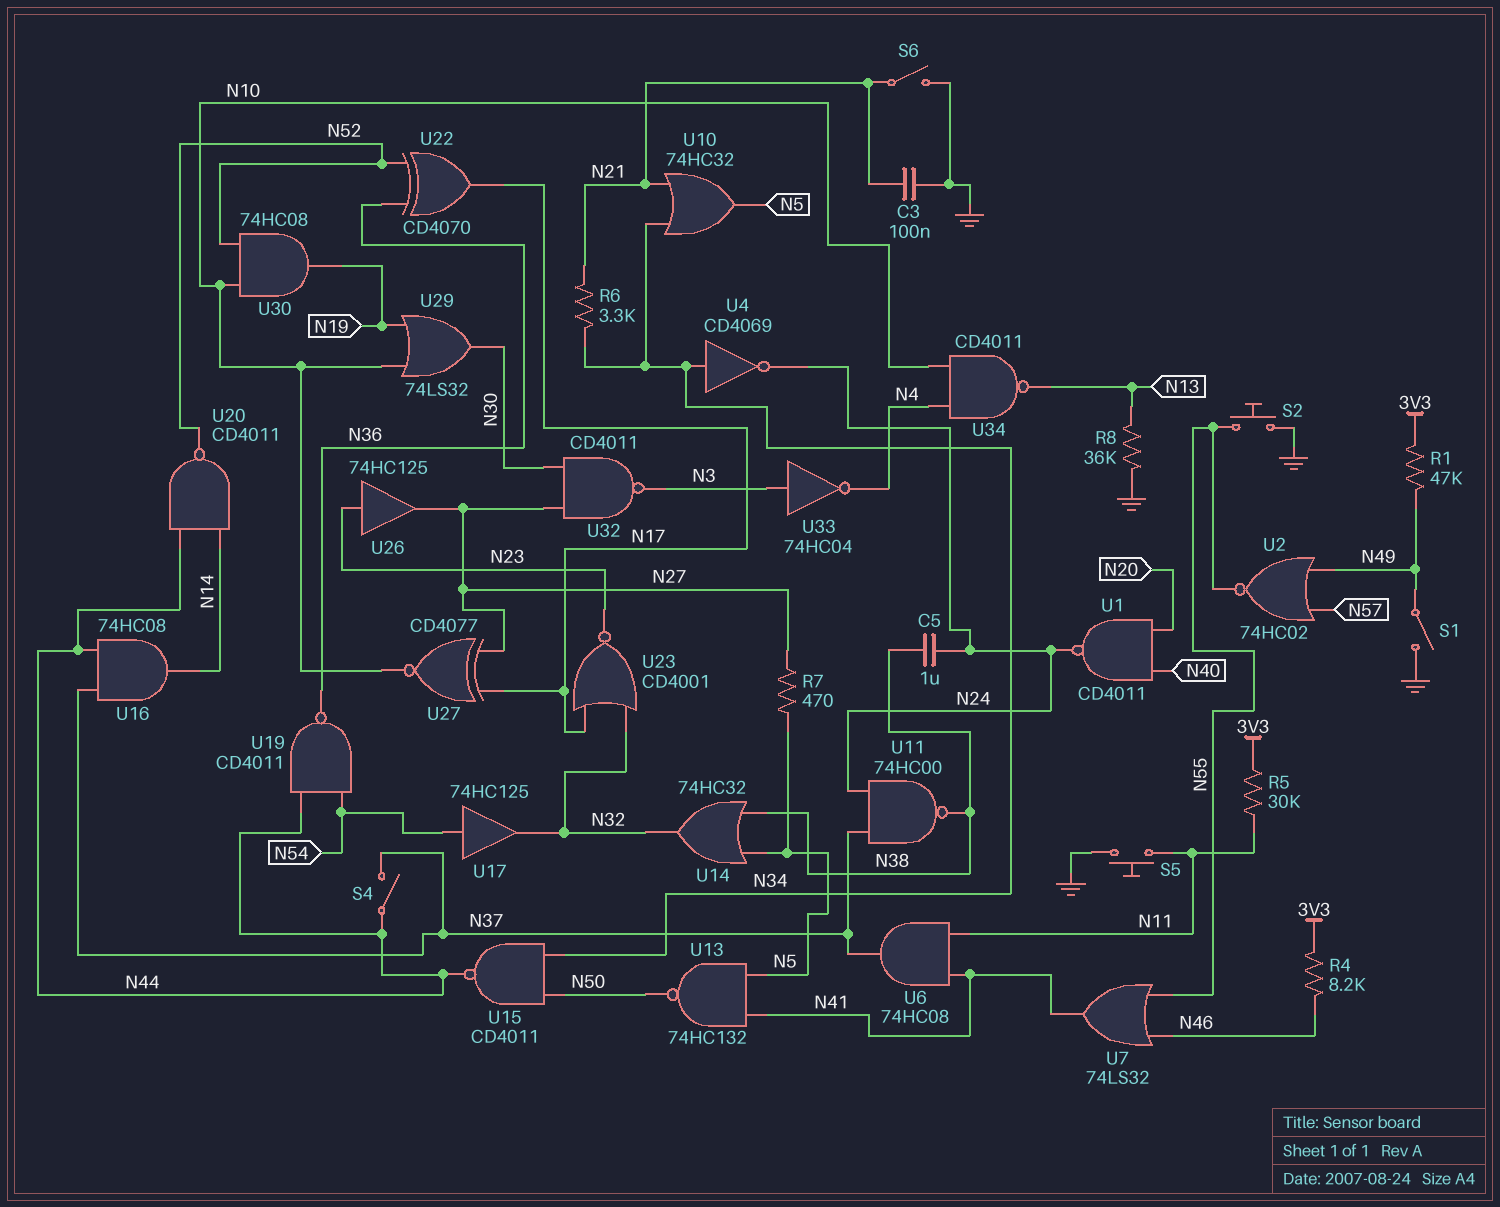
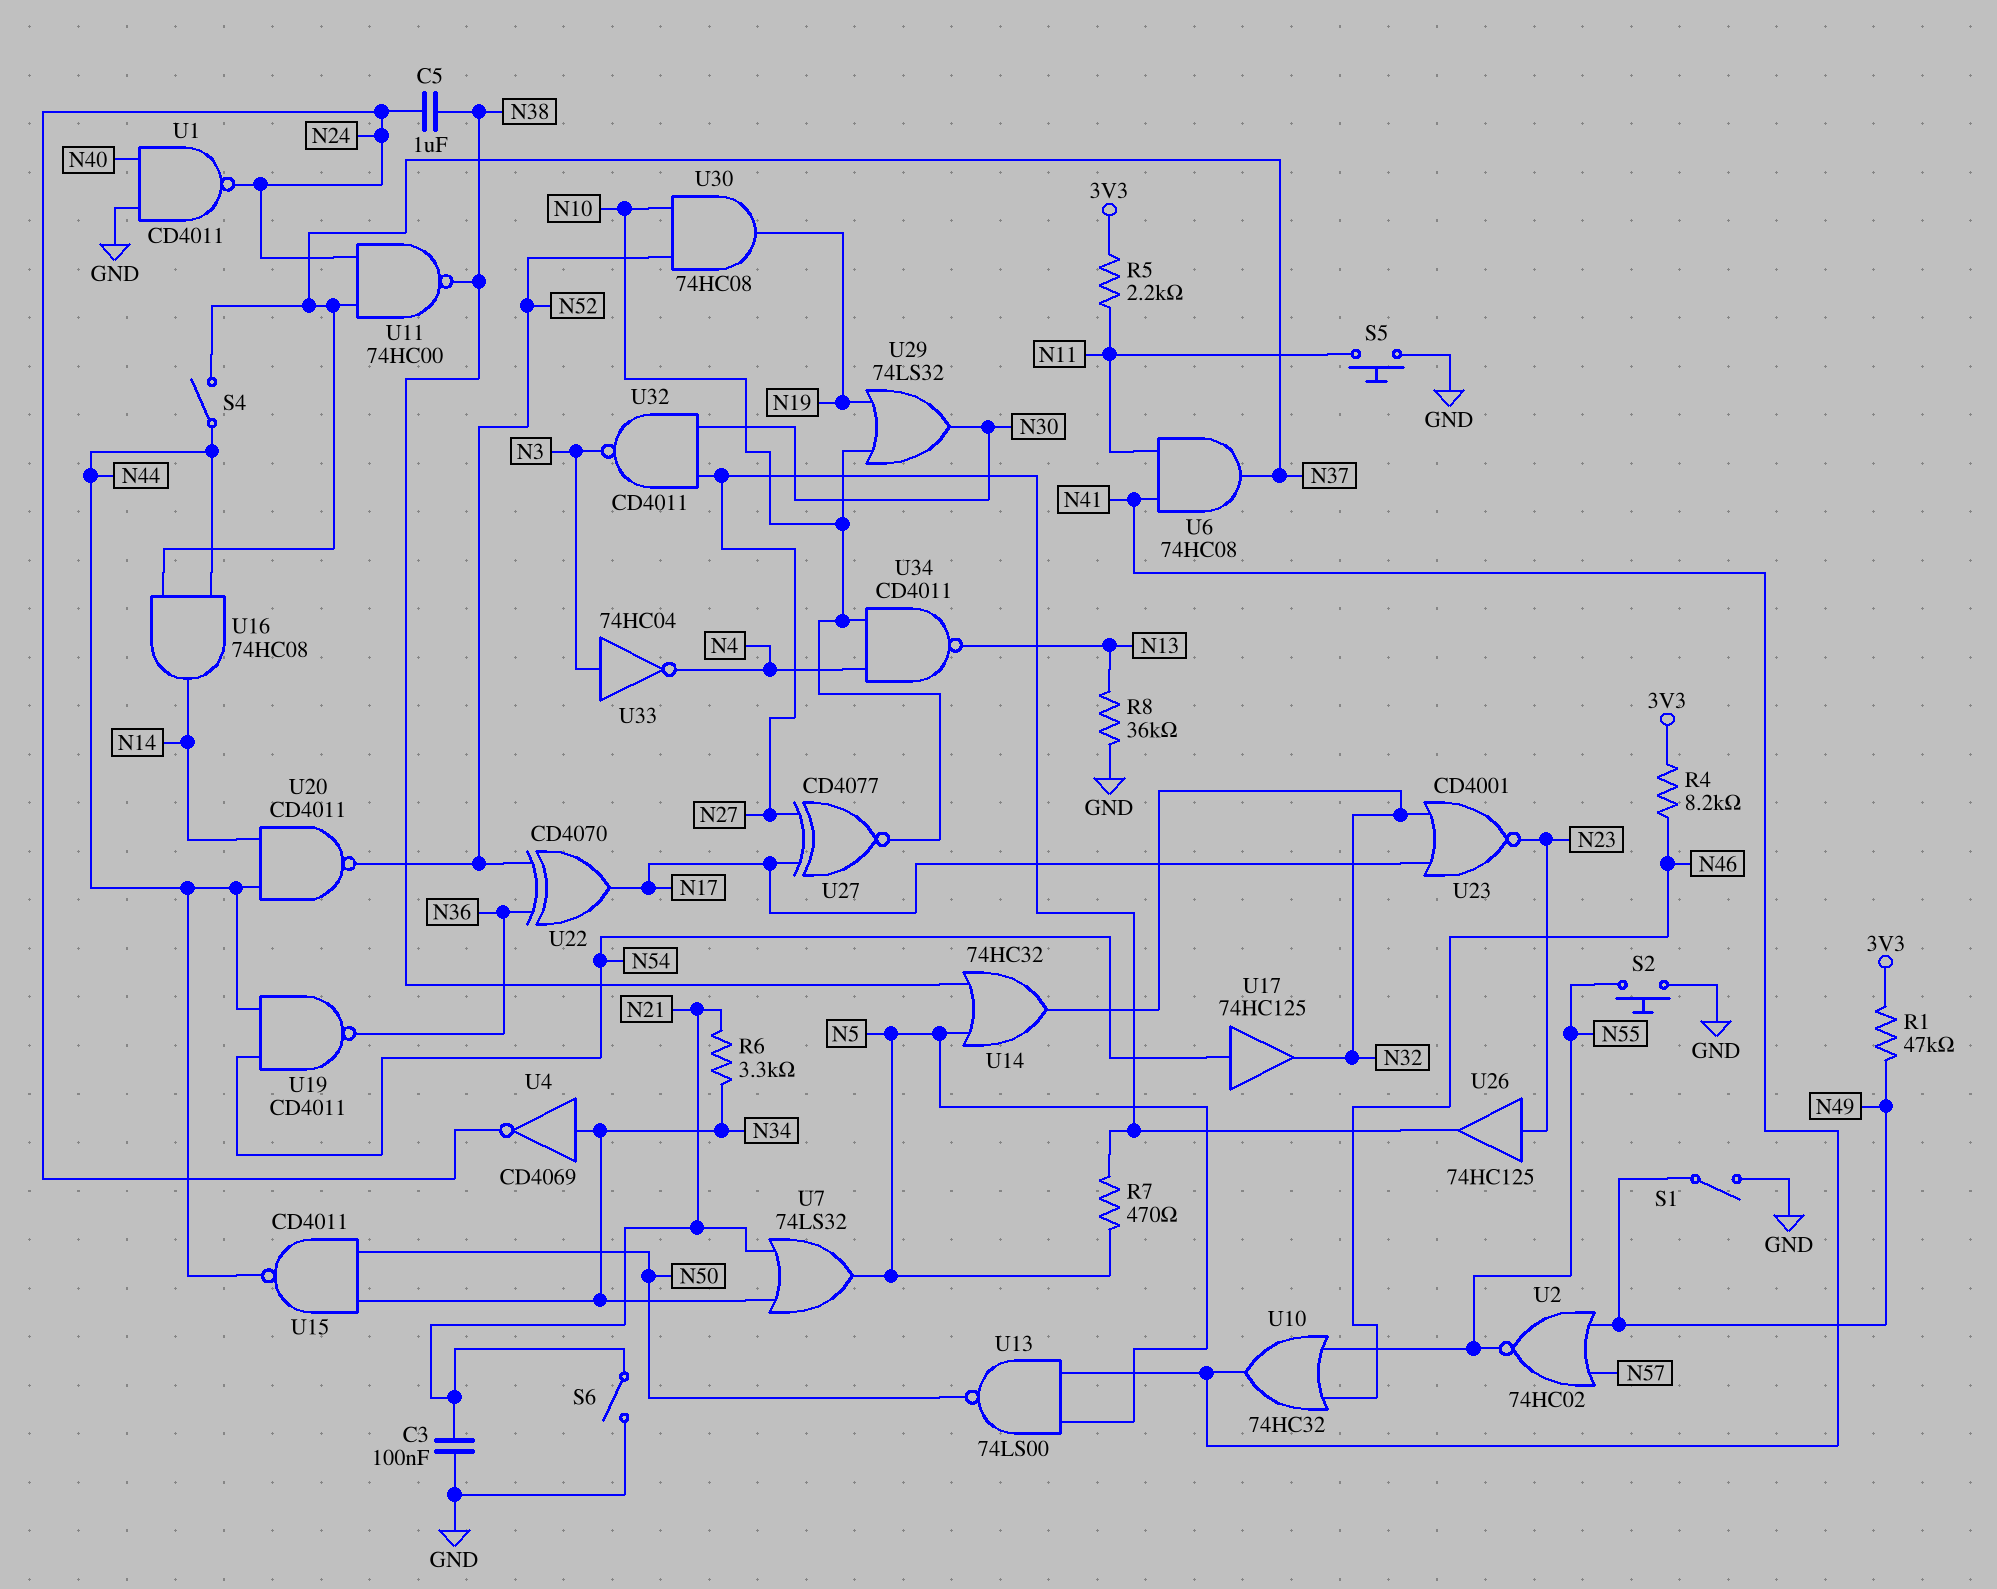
R5: 30k (3V3, N11) -> 2.2k (3V3, N11)
U1: NAND CD4011 (in N20, in N40, out N24) -> NAND CD4011 (in GND, in N40, out N24)
U7: OR 74LS32 (in N46, in N55, out N41) -> OR 74LS32 (in N21, in N34, out N5)
U10: OR 74HC32 (in N21, in N34, out N5) -> OR 74HC32 (in N46, in N55, out N41)
U13: NAND 74HC132 (in N5, in N41, out N50) -> NAND 74LS00 (in N5, in N41, out N50)

